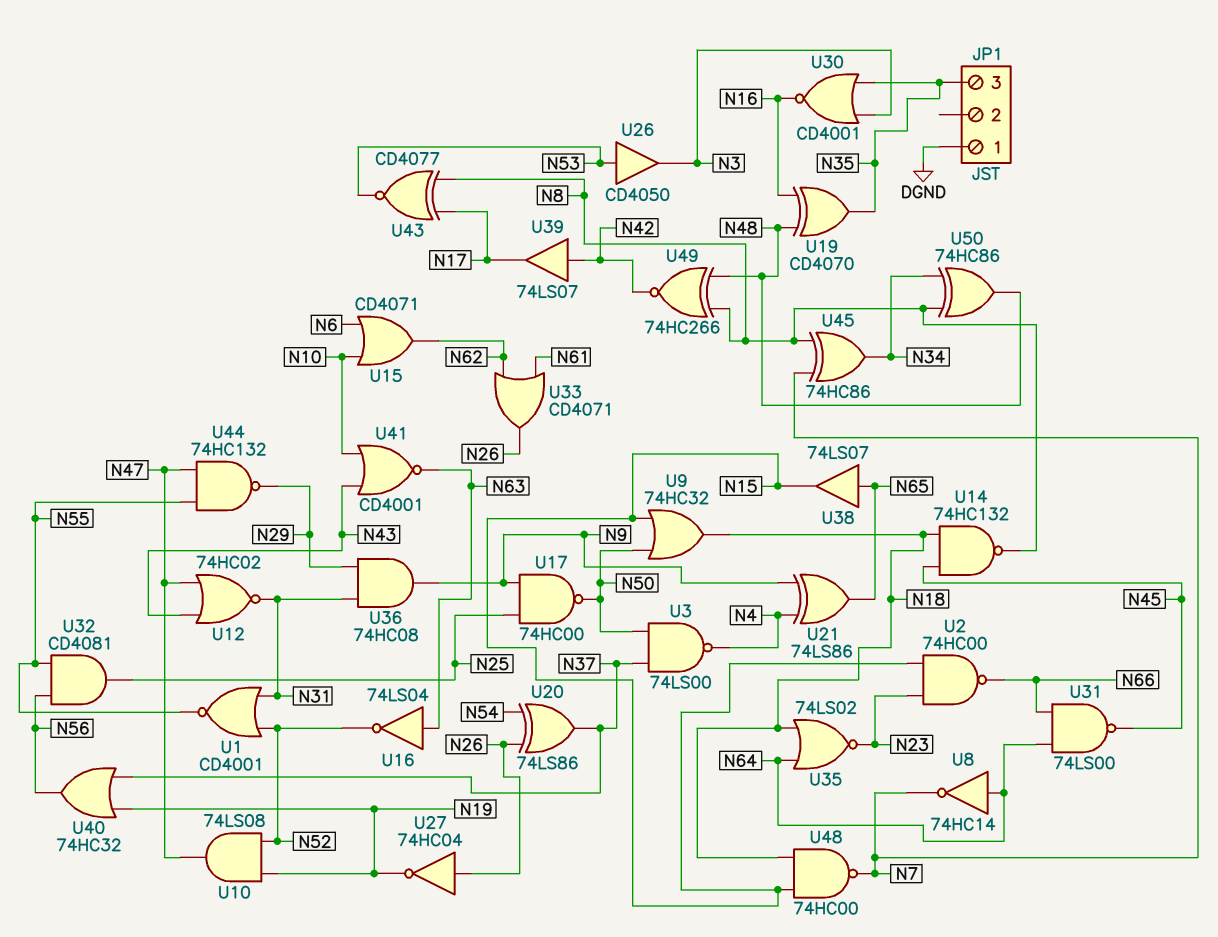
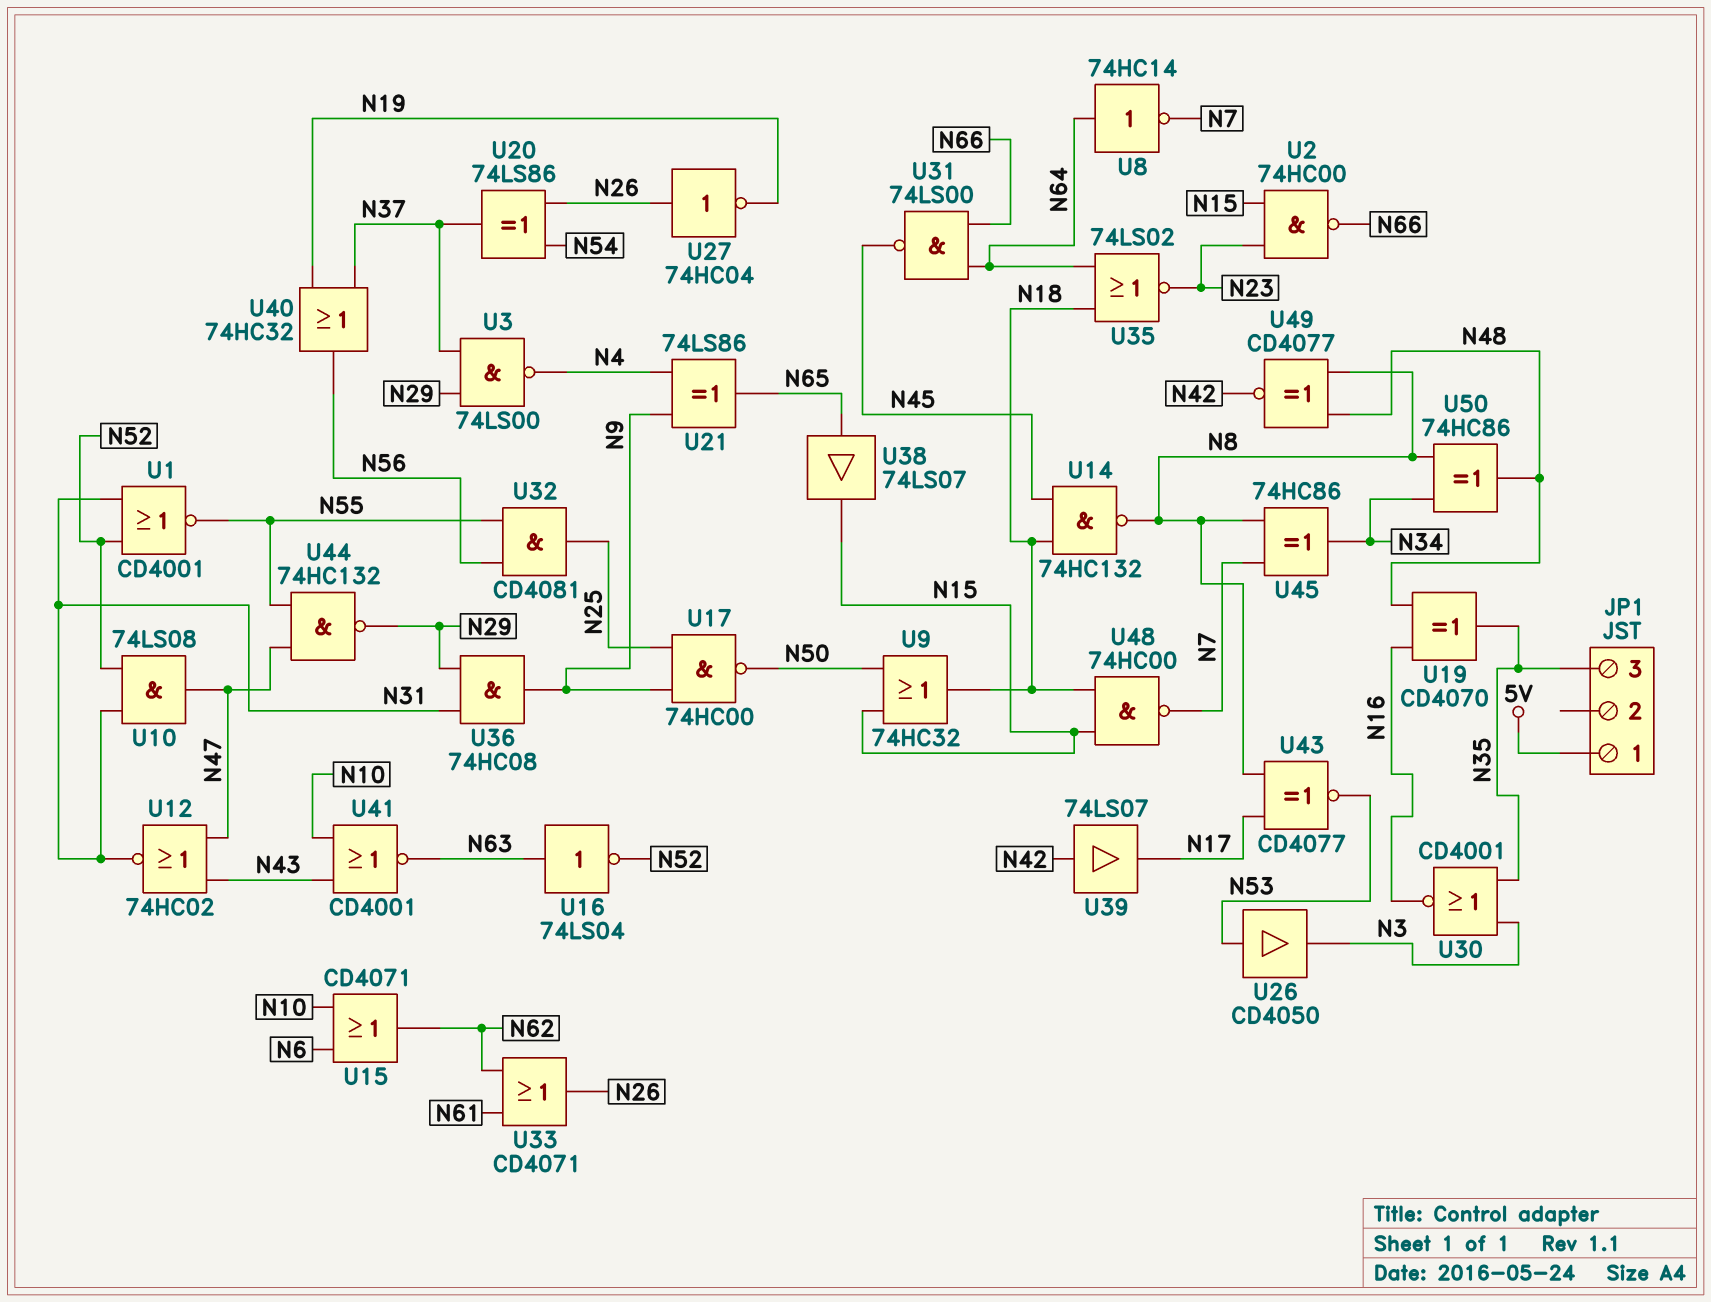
JP1 pin 1: DGND -> 5V
U3: NAND 74LS00 (in N37, in N50, out N4) -> NAND 74LS00 (in N29, in N37, out N4)
U10: AND 74LS08 (in N19, in N52, out N47) -> AND 74LS08 (in N31, in N52, out N47)
U49: XNOR 74HC266 (in N8, in N48, out N42) -> XNOR CD4077 (in N8, in N48, out N42)

